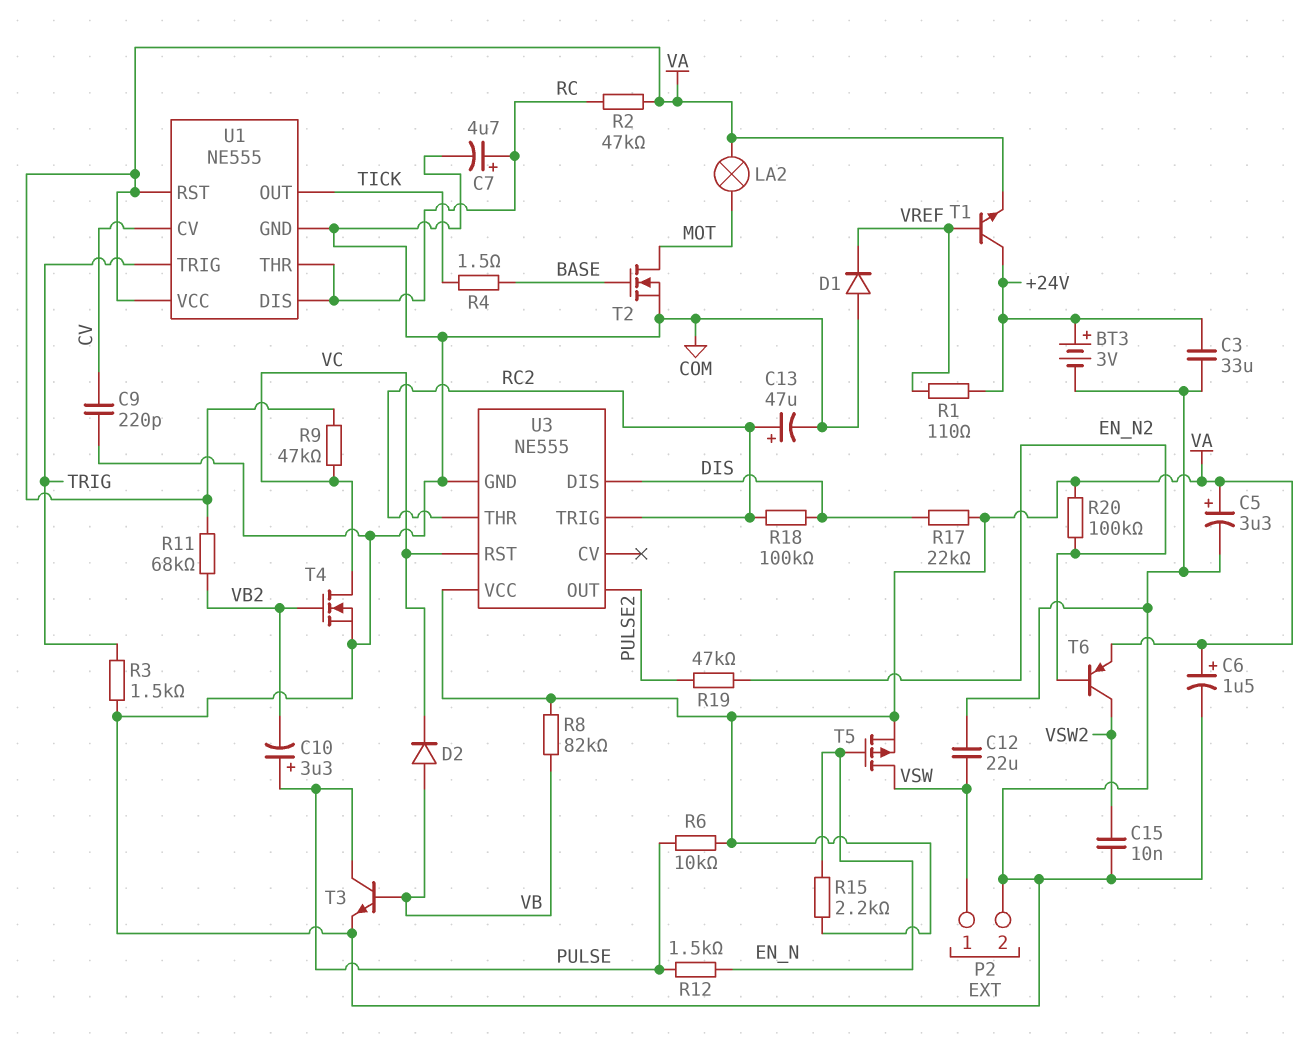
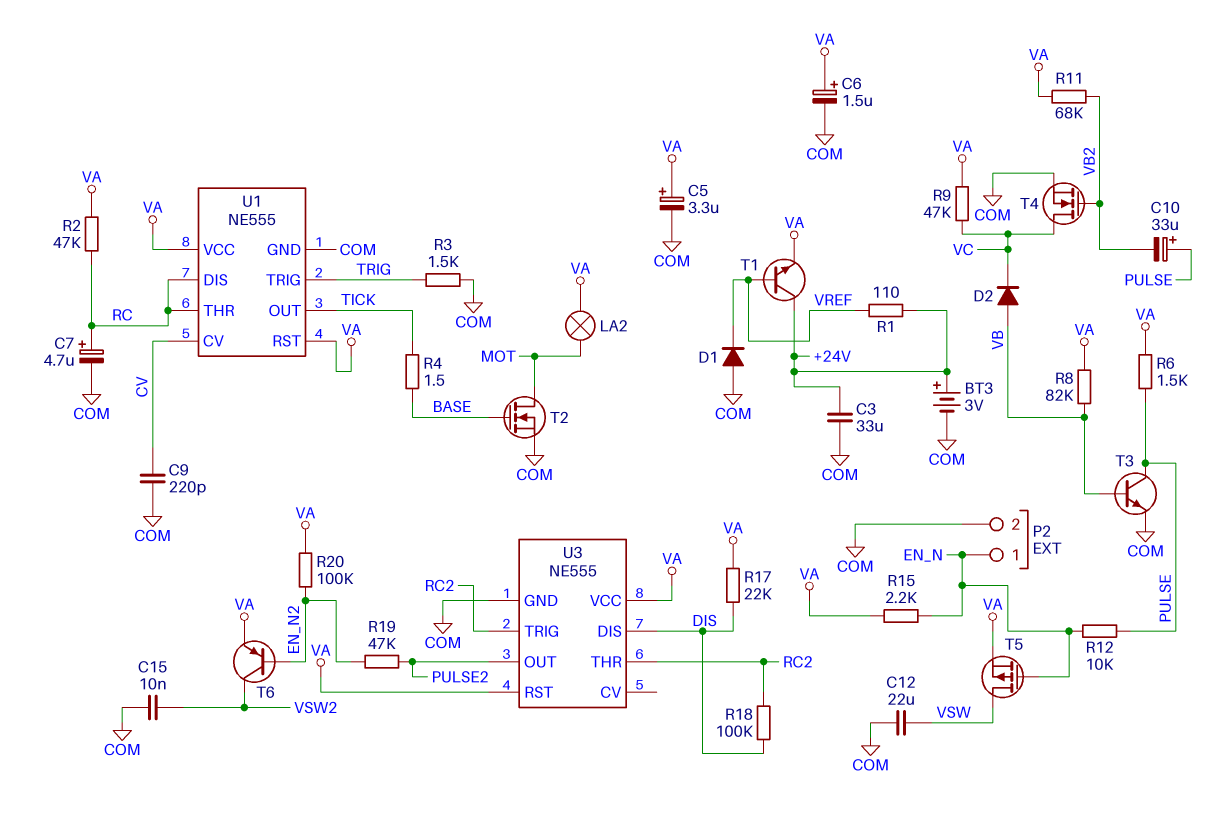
C10: 3.3uF (plus PULSE, minus VB2) -> 33uF (plus PULSE, minus VB2)
C13: 47uF (plus RC2, minus COM) -> none
P2 pin 1: VSW -> EN_N
R6: 10k (PULSE, VA) -> 1.5k (PULSE, VA)
R12: 1.5k (EN_N, PULSE) -> 10k (EN_N, PULSE)
U3 pin RST: VC -> VA

